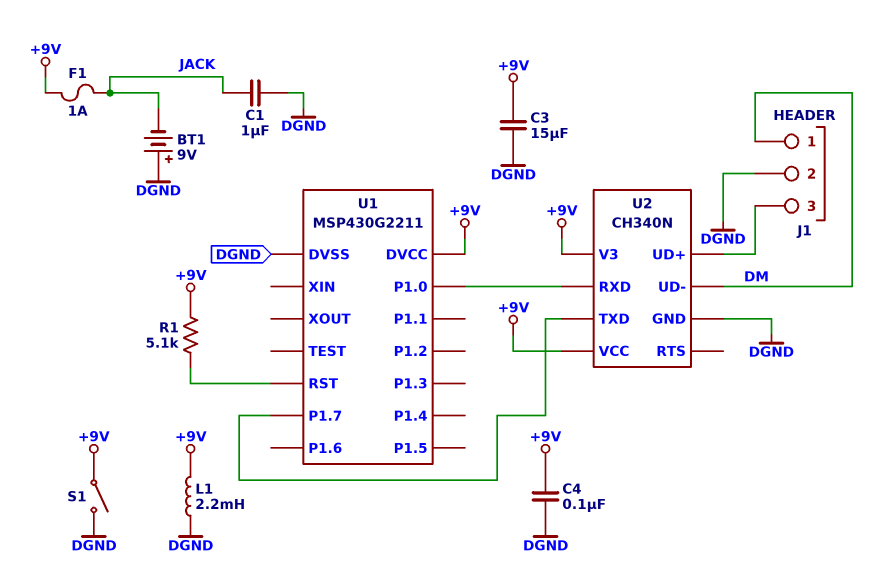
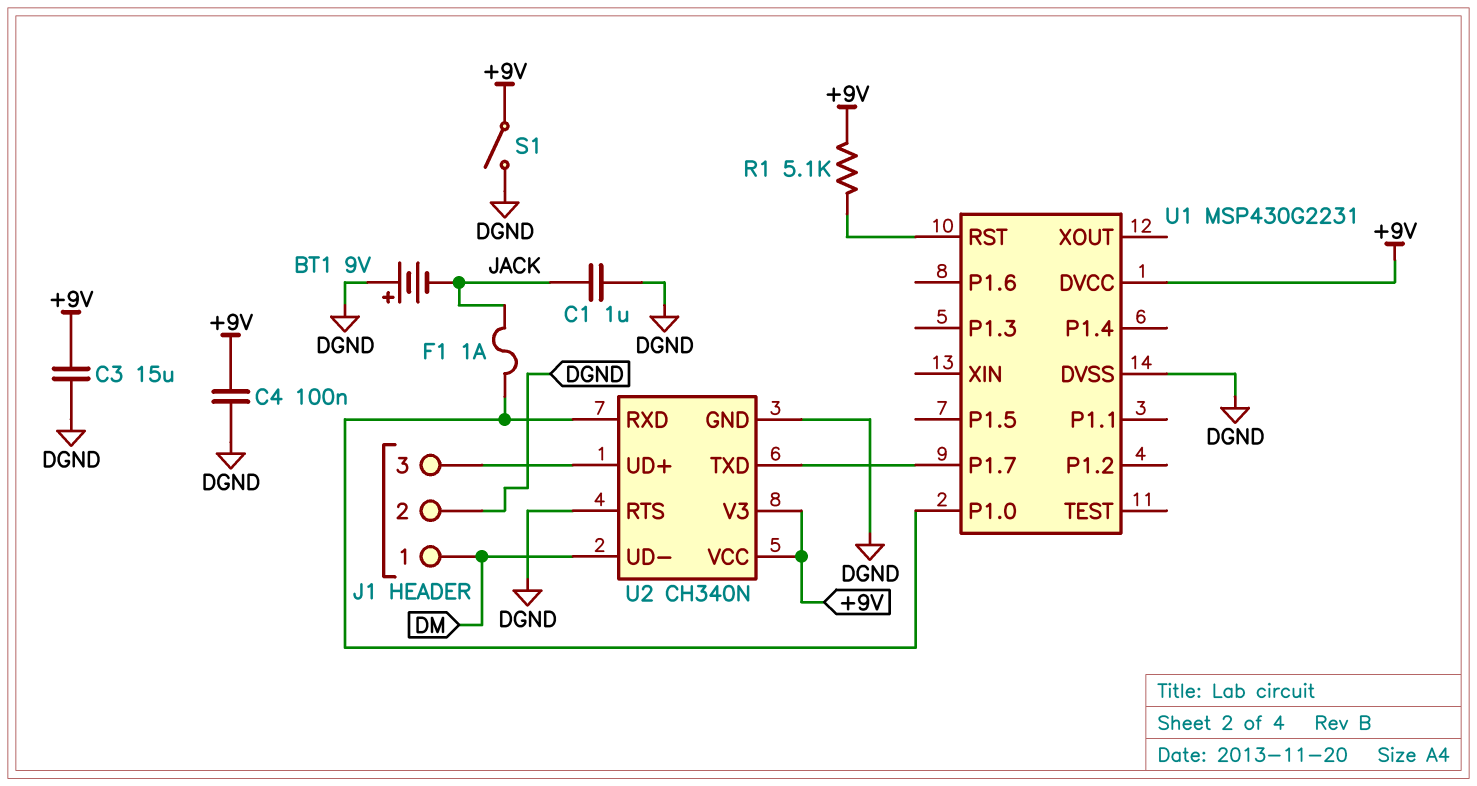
F1: 1A (+9V, JACK) -> 1A (JACK, U1/P1.0)
L1: 2.2mH (+9V, DGND) -> none
U1: MSP430G2211 -> MSP430G2231
U2 pin RTS: none -> DGND

